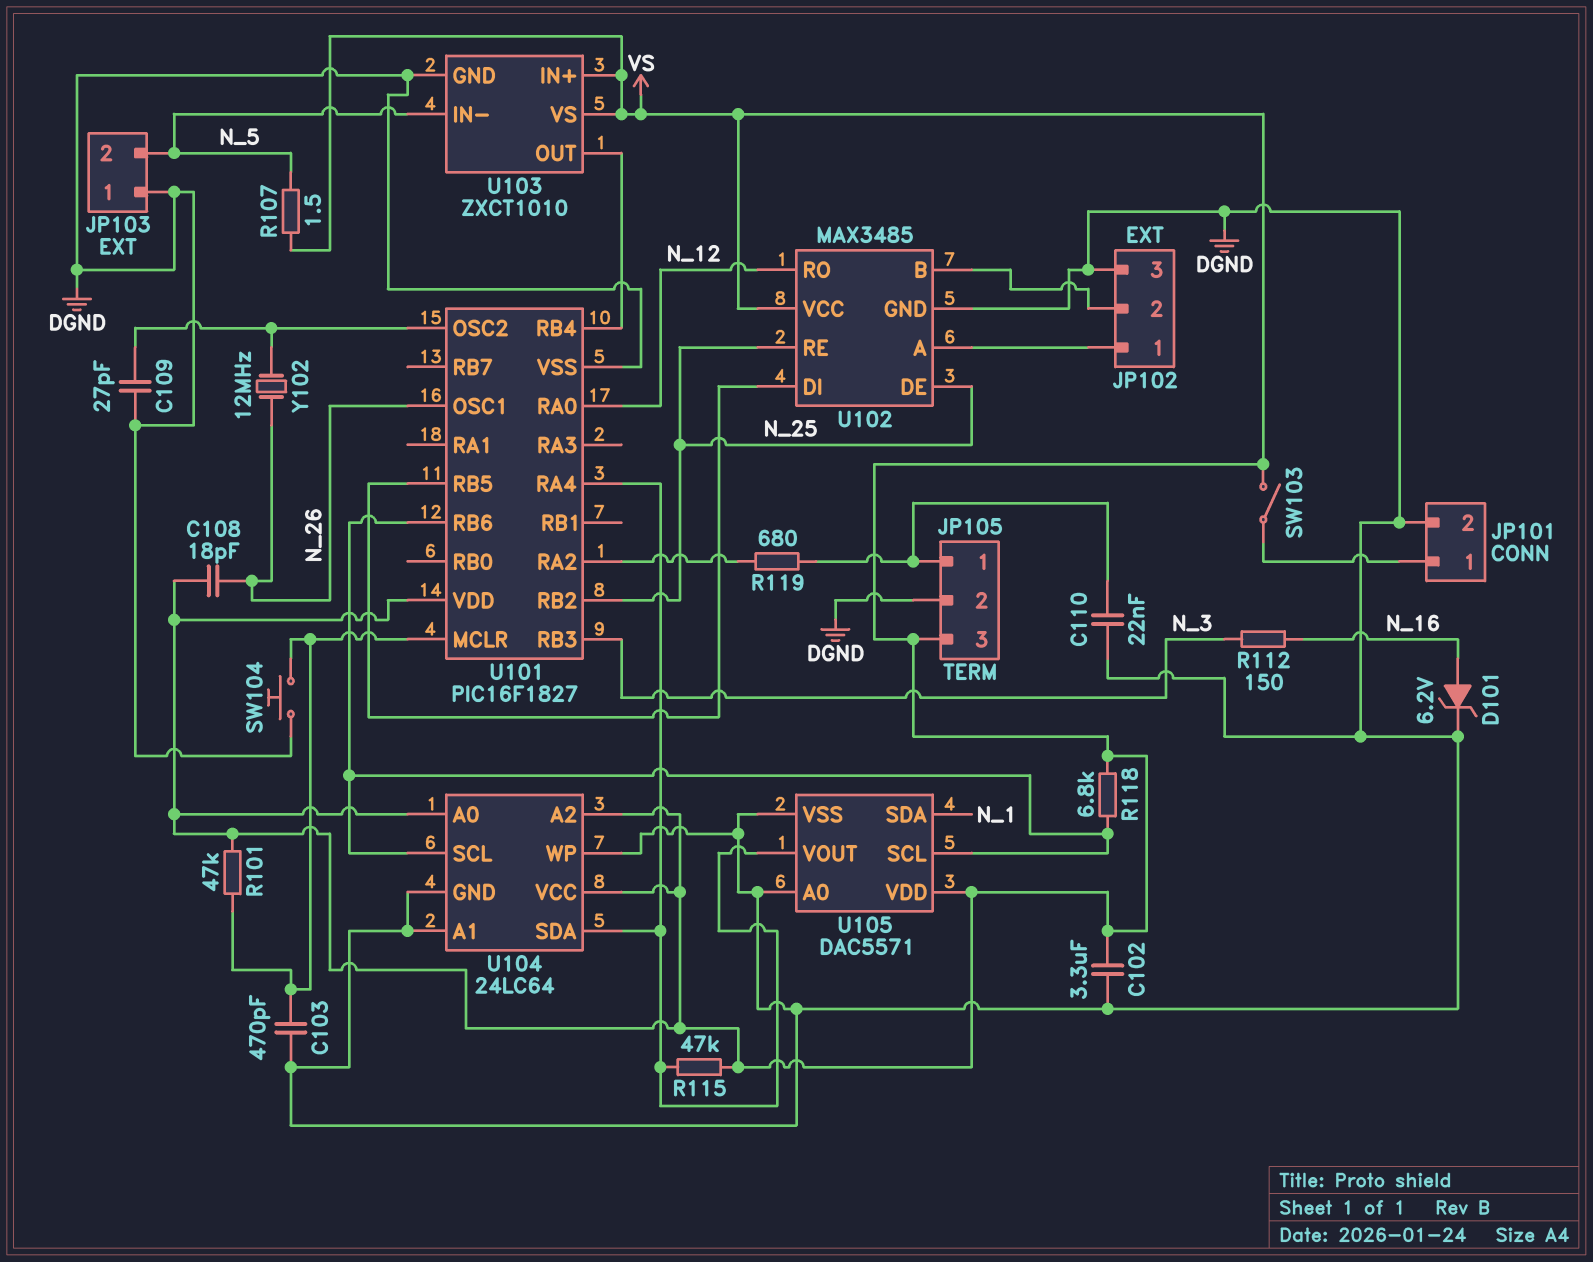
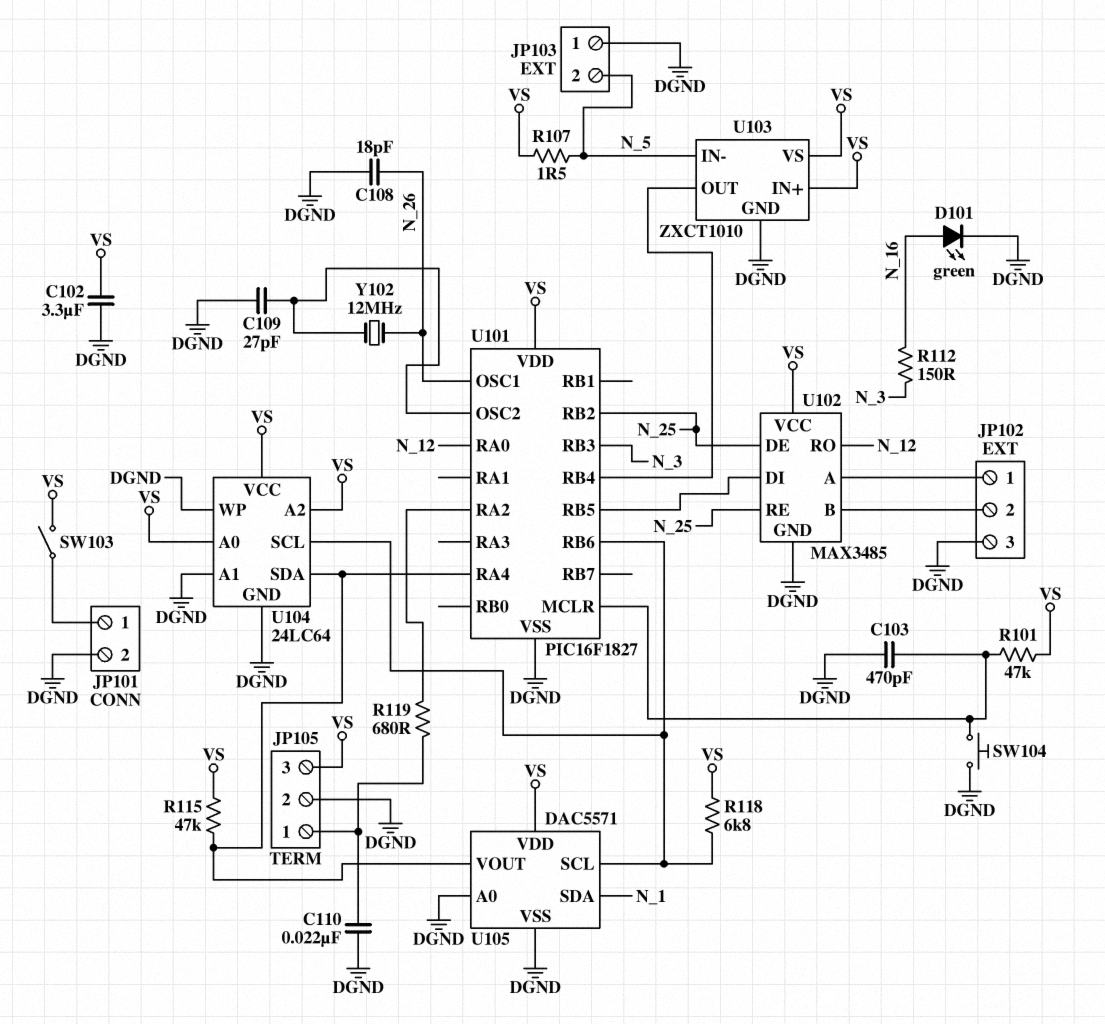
C108: 18pF (N_26, VS) -> 18pF (DGND, N_26)
D101: zener 6.2V (A N_16, K DGND) -> LED green (A N_16, K DGND)

